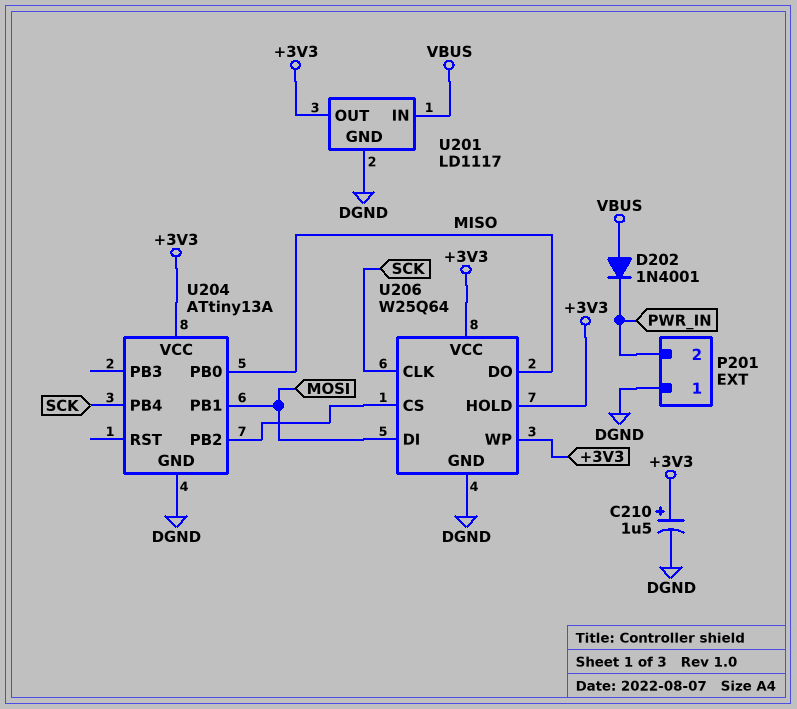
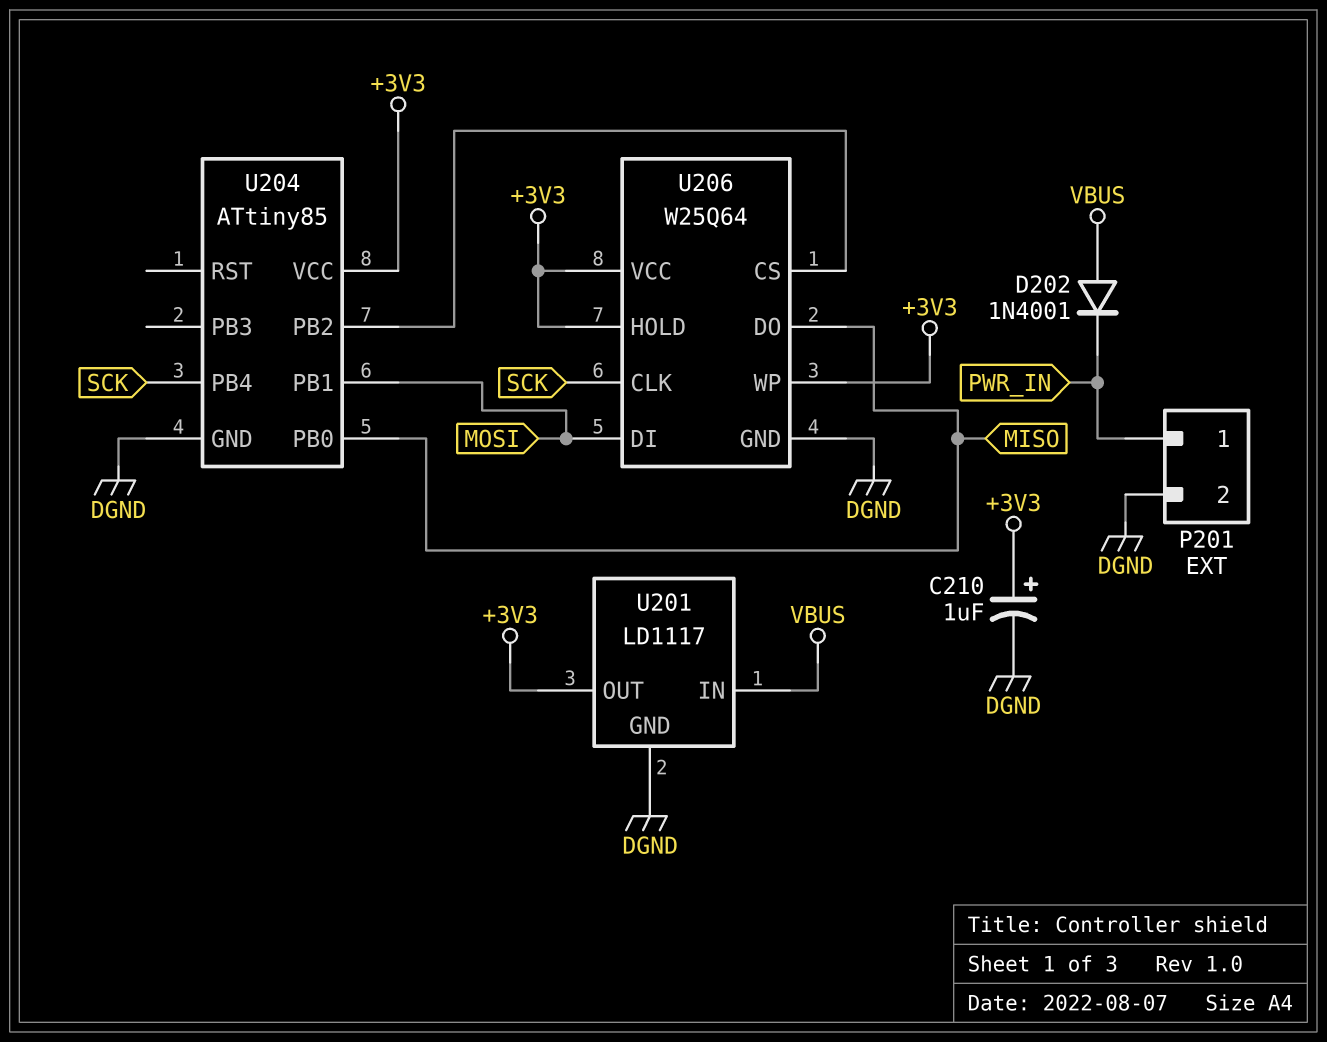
C210: 1.5uF (plus +3V3, minus DGND) -> 1uF (plus +3V3, minus DGND)
P201 pin 1: DGND -> PWR_IN
P201 pin 2: PWR_IN -> DGND
U204: ATtiny13A -> ATtiny85

